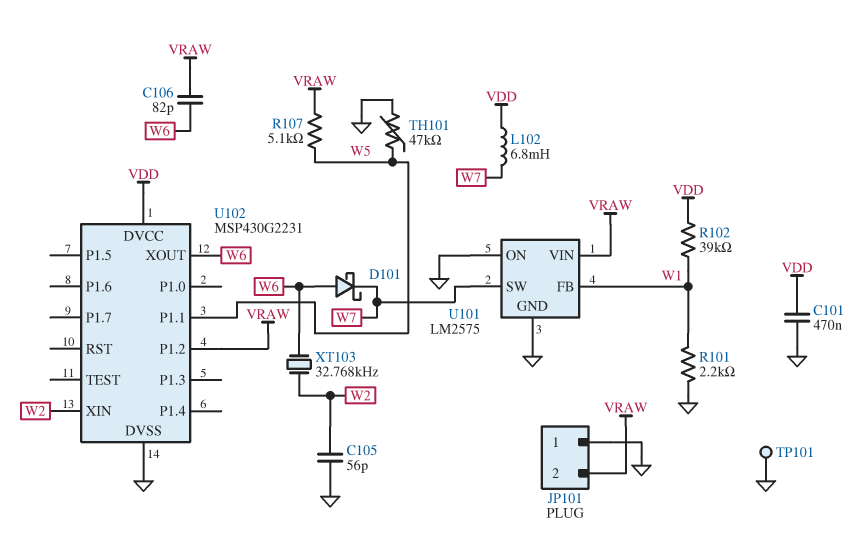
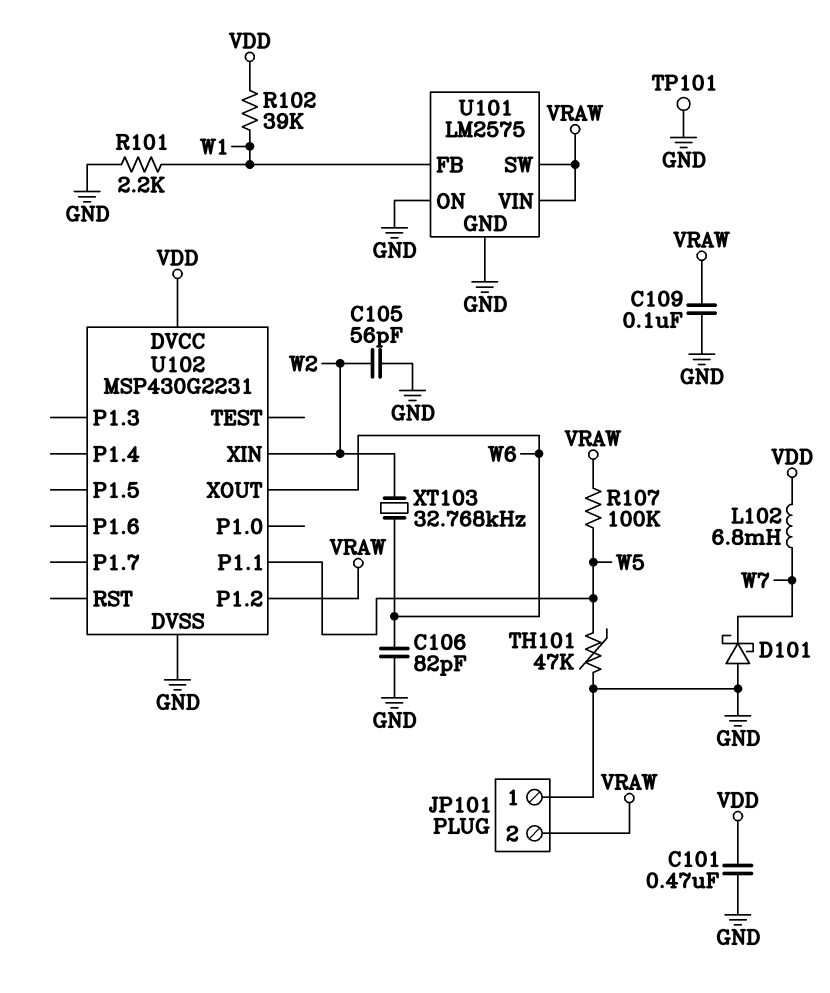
C106: 82pF (VRAW, W6) -> 82pF (GND, W6)
C109: none -> 100nF (GND, VRAW)
D101: schottky (A W6, K W7) -> schottky (A GND, K W7)
R107: 5.1k (VRAW, W5) -> 100k (VRAW, W5)
U101 pin SW: W7 -> VRAW

